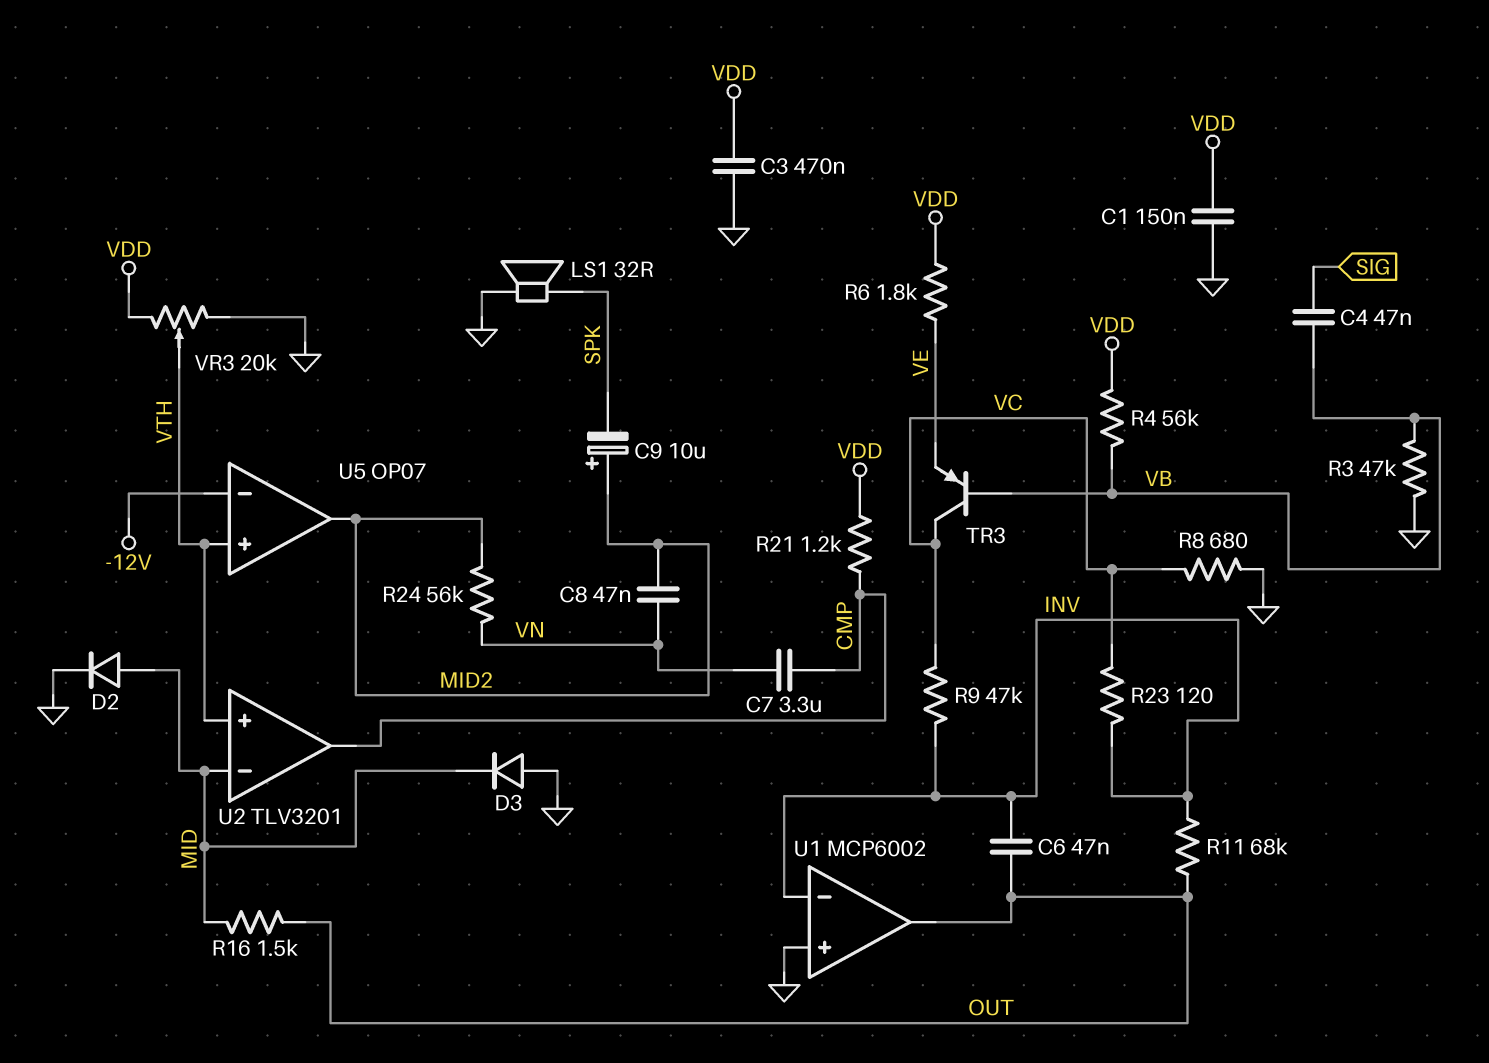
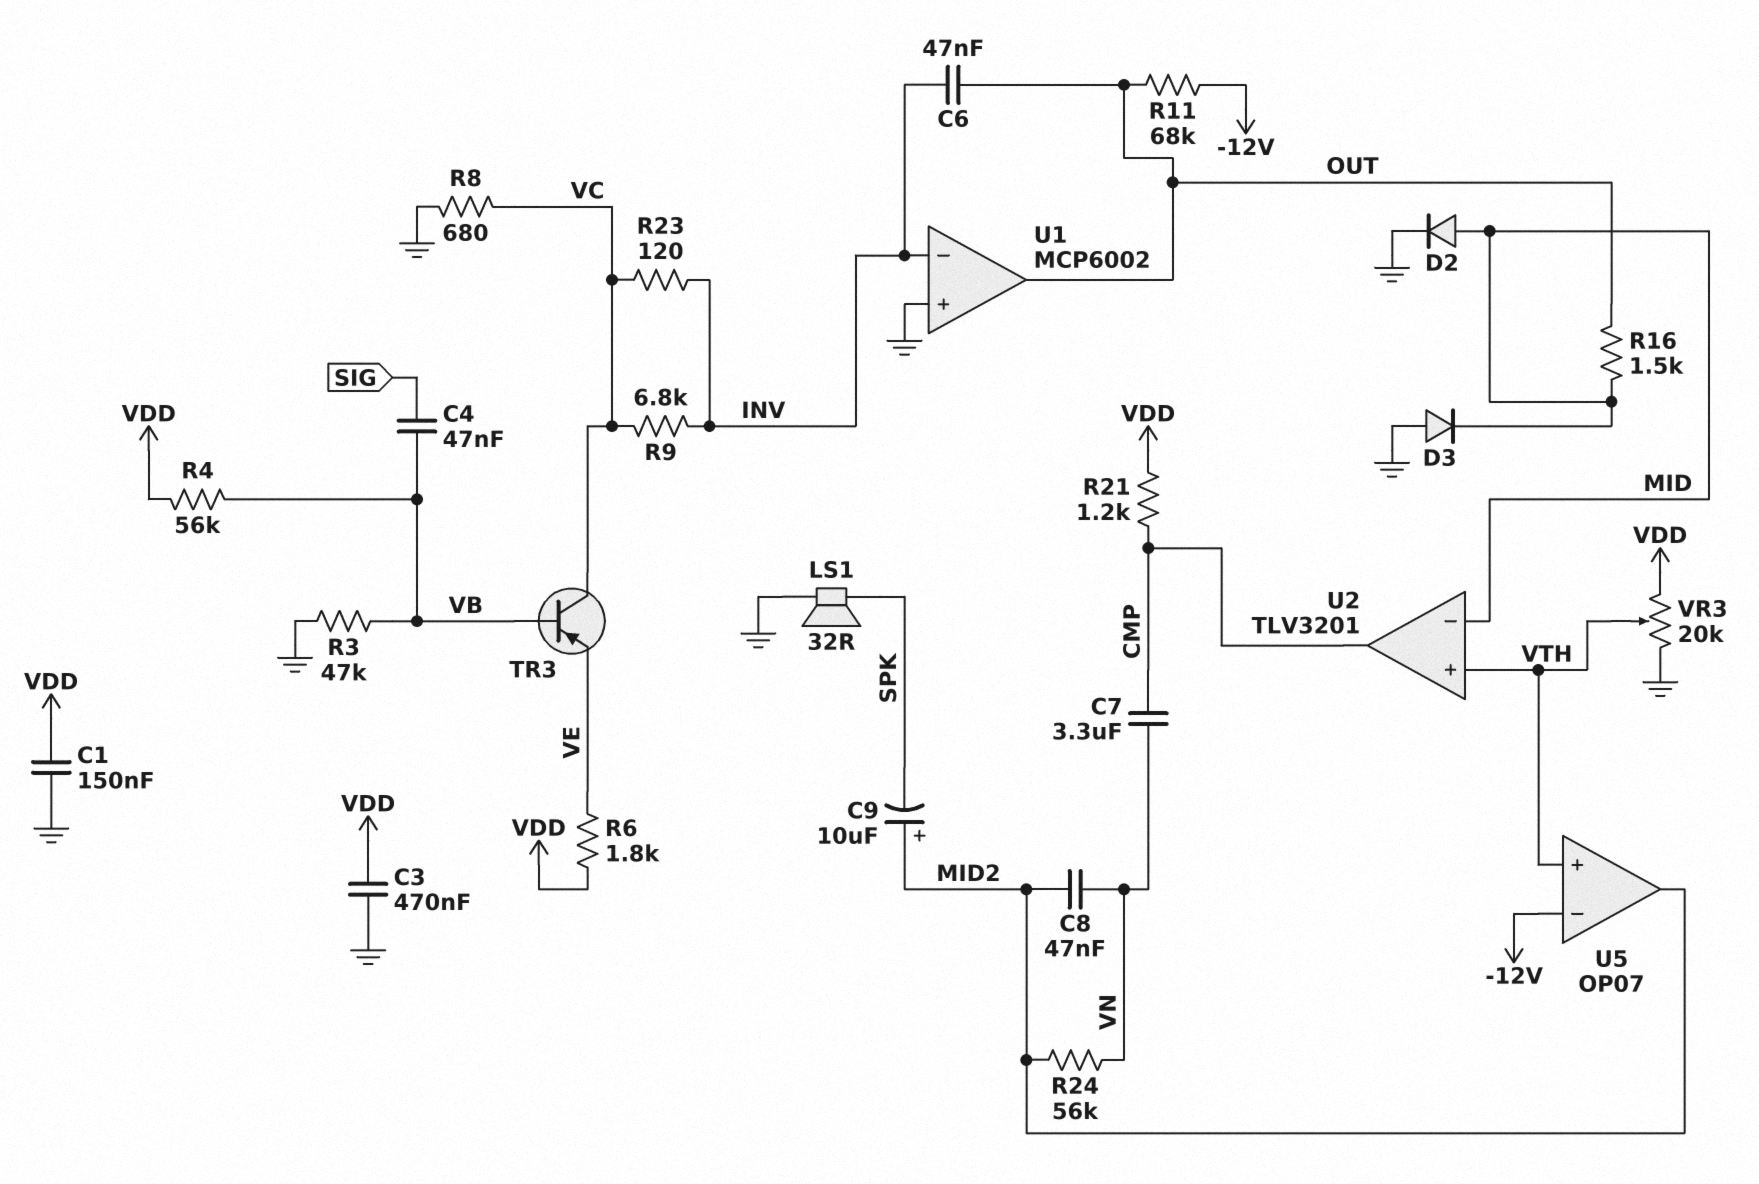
R9: 47k (INV, VC) -> 6.8k (INV, VC)
R11: 68k (INV, OUT) -> 68k (-12V, OUT)

